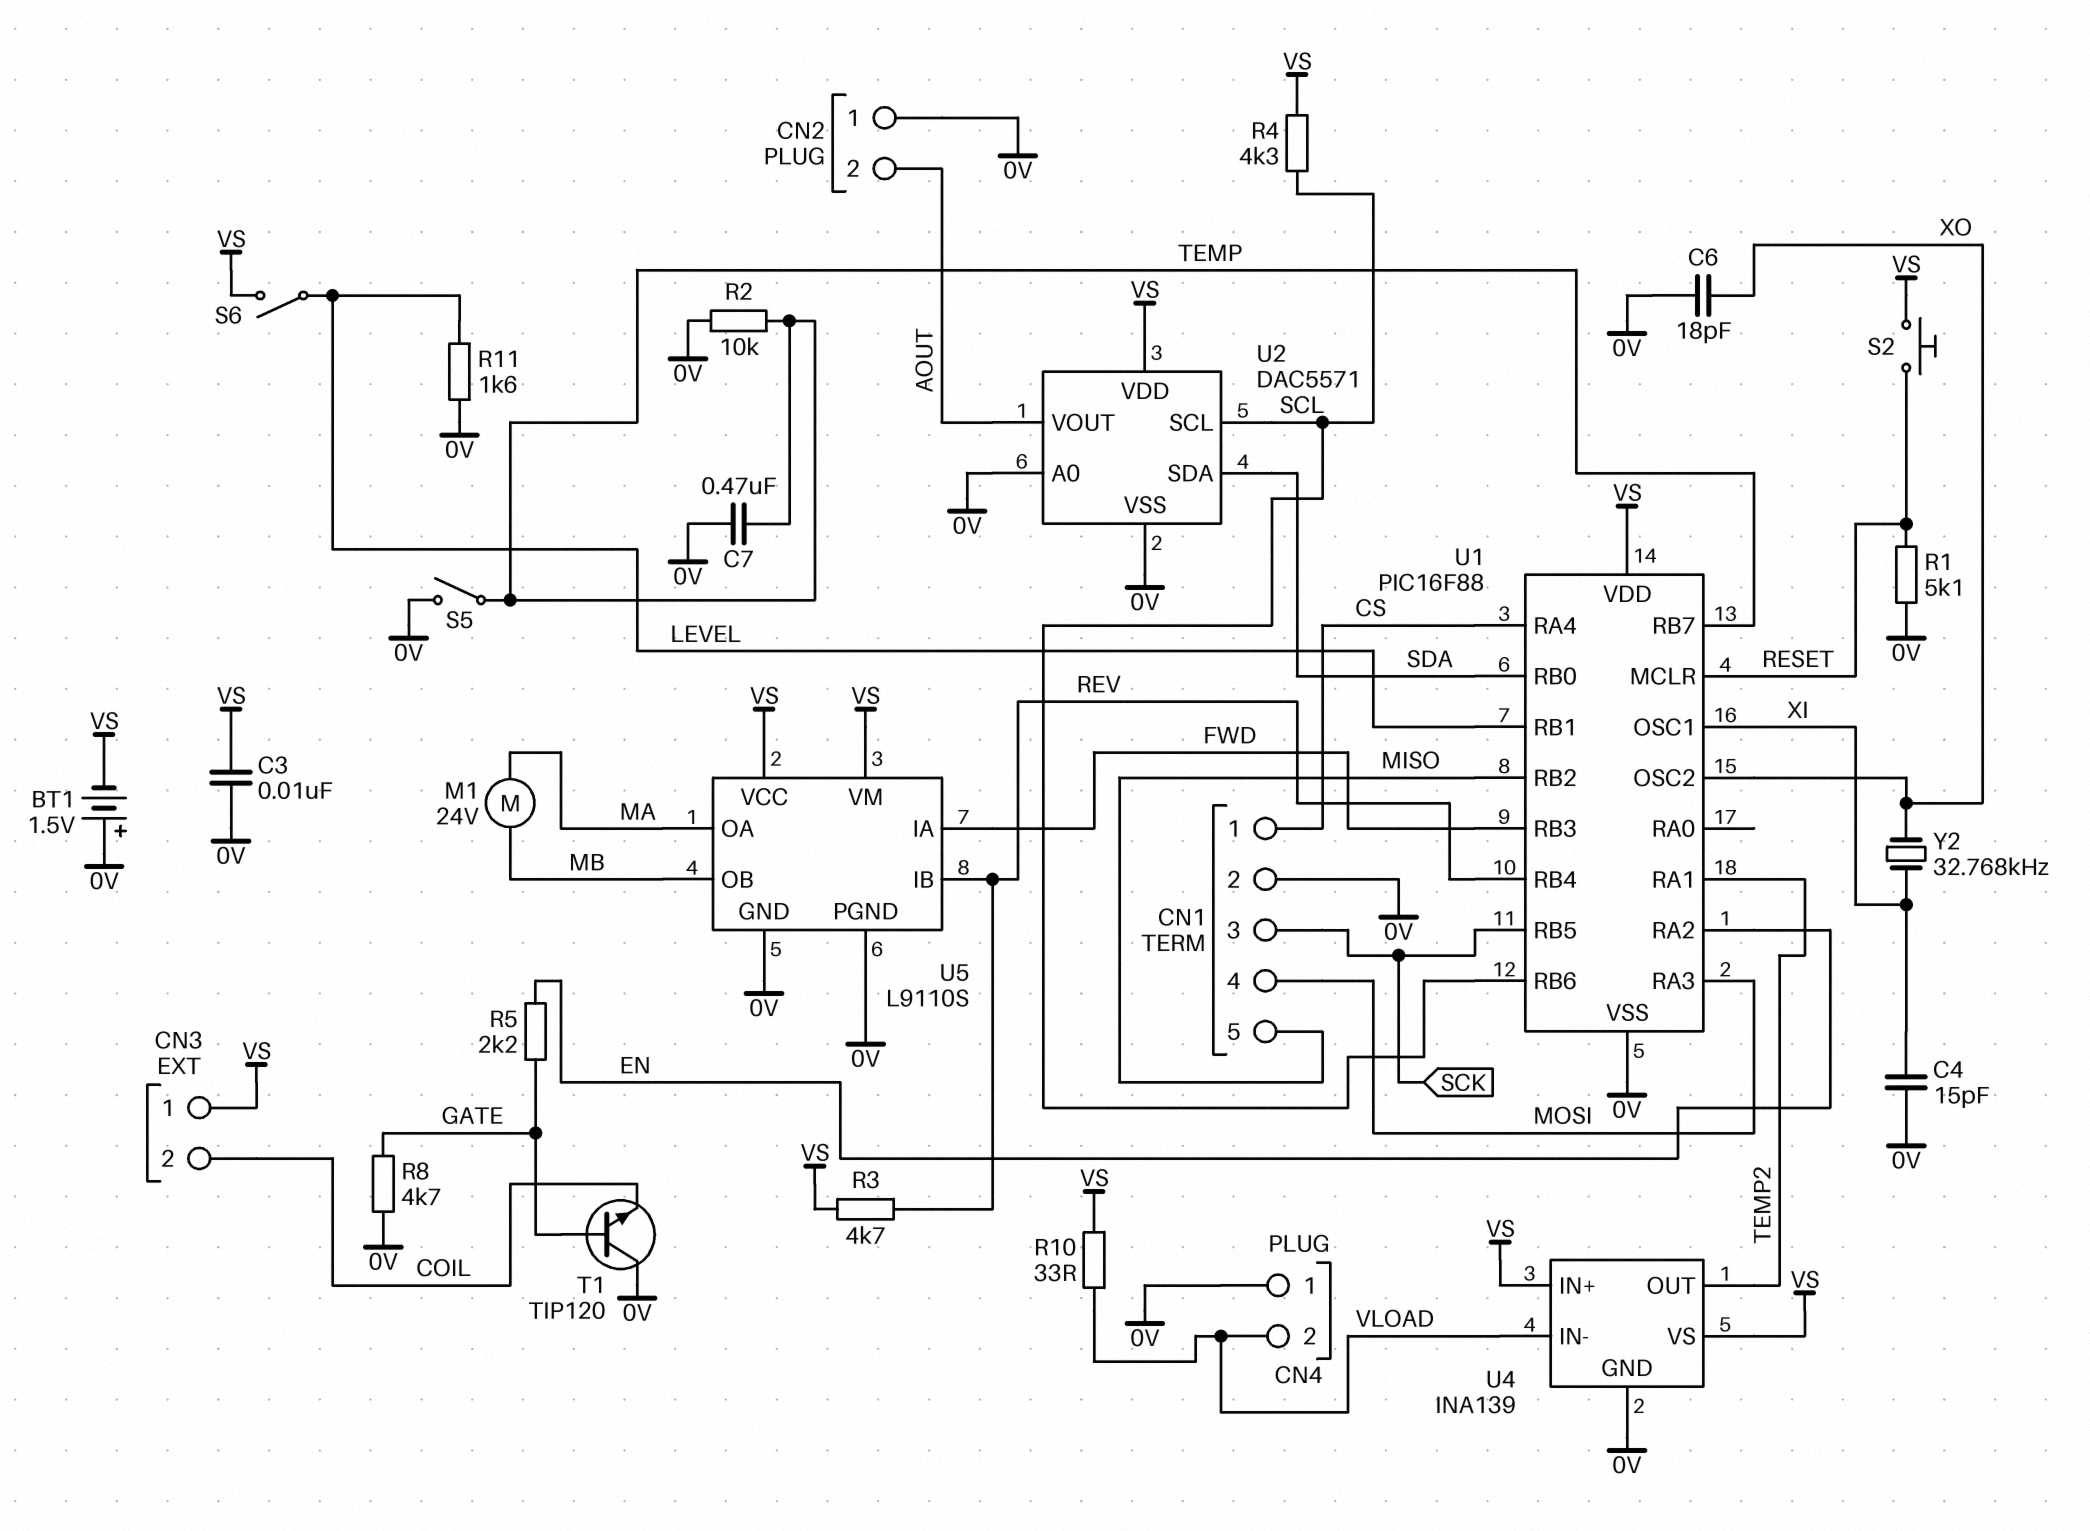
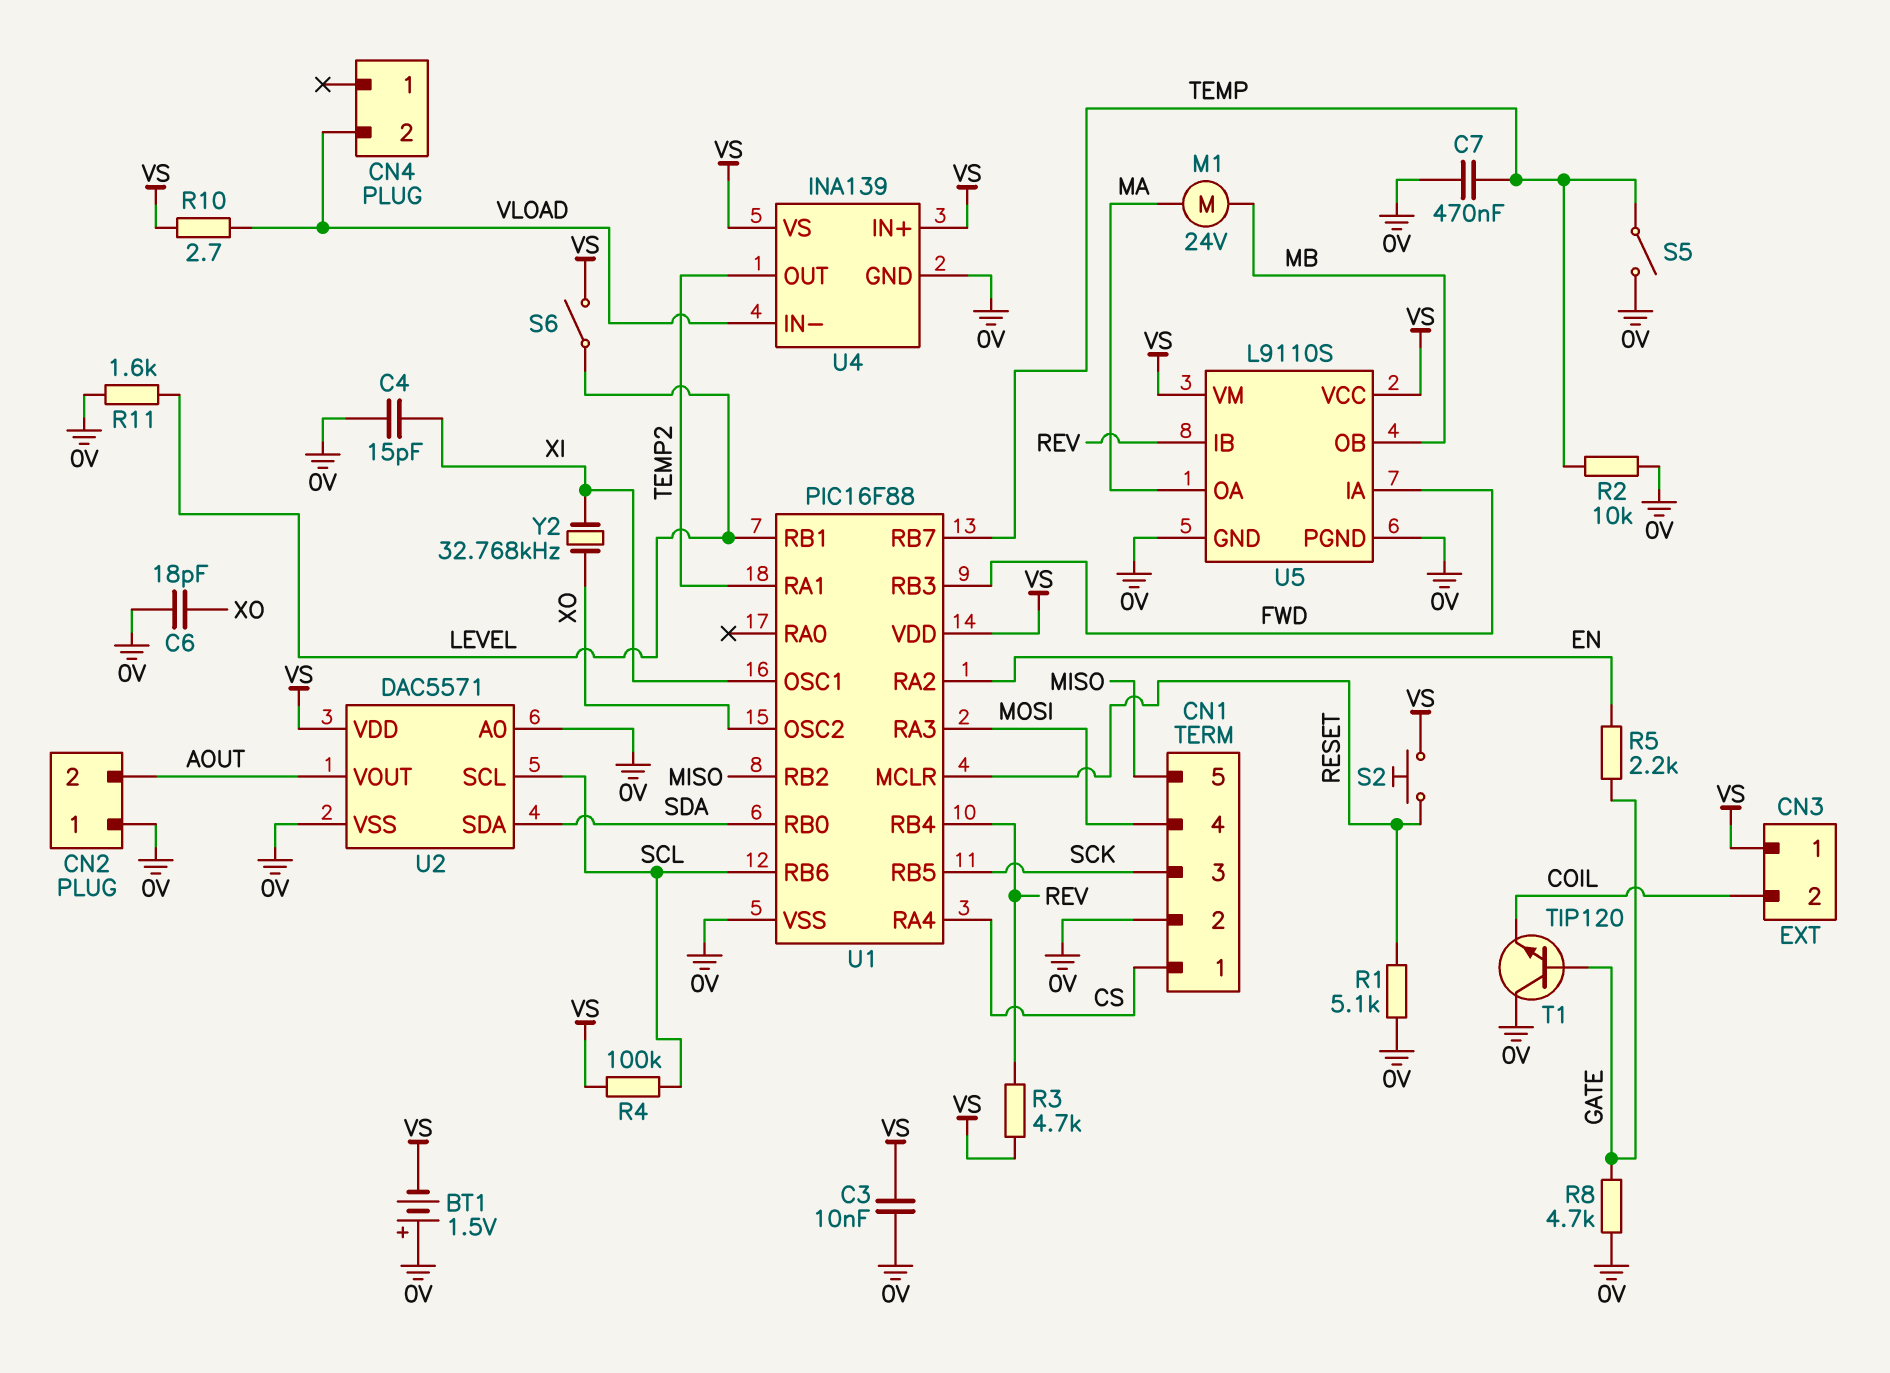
CN4 pin 1: 0V -> none
R4: 4.3k (SCL, VS) -> 100k (SCL, VS)
R10: 33 (VLOAD, VS) -> 2.7 (VLOAD, VS)

